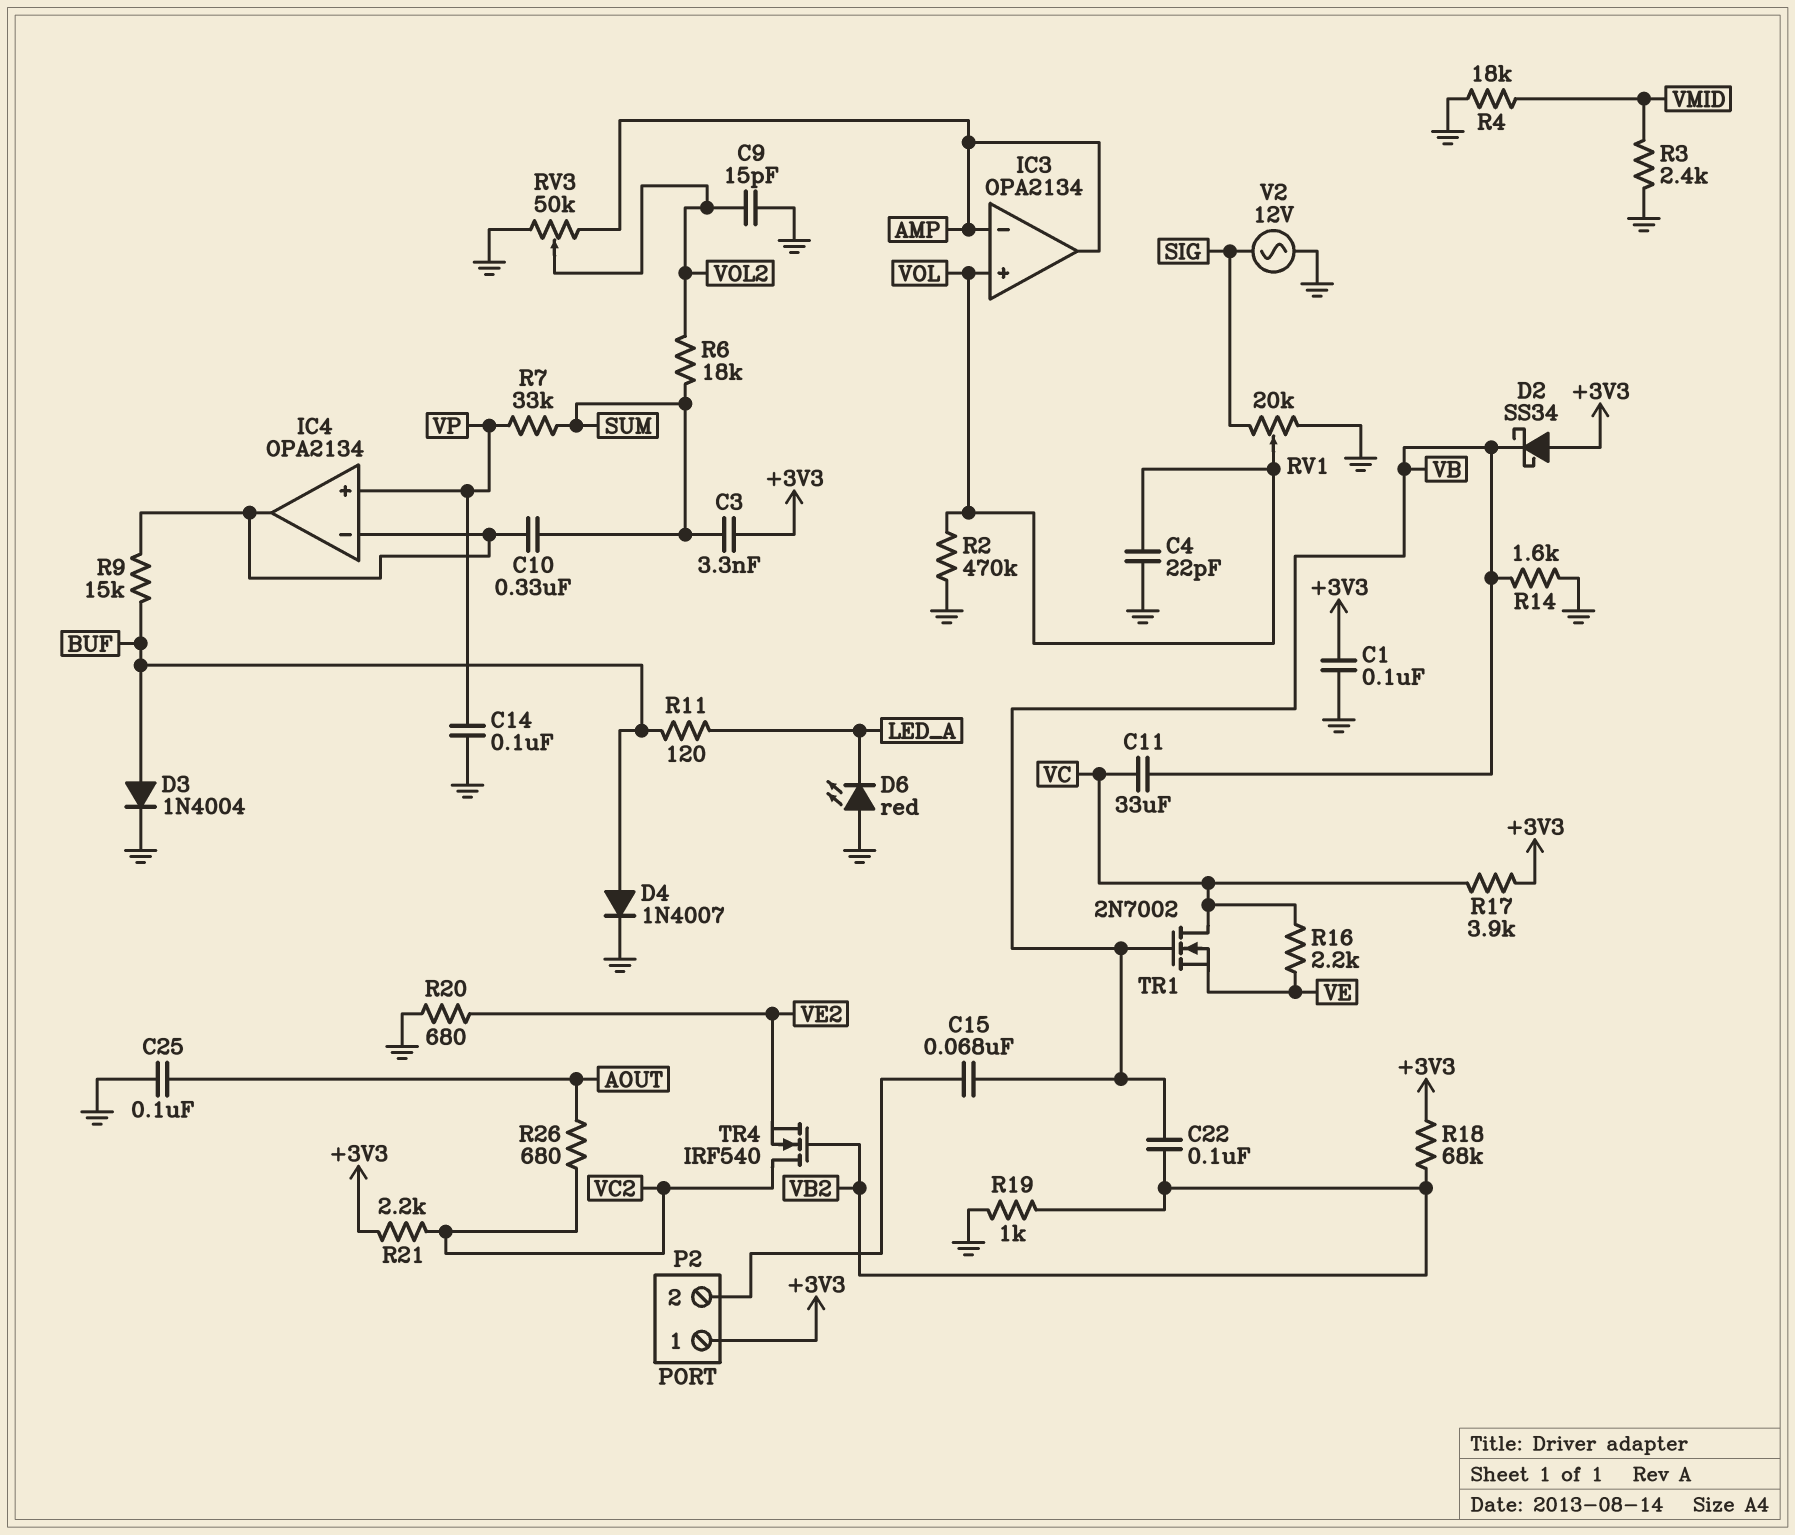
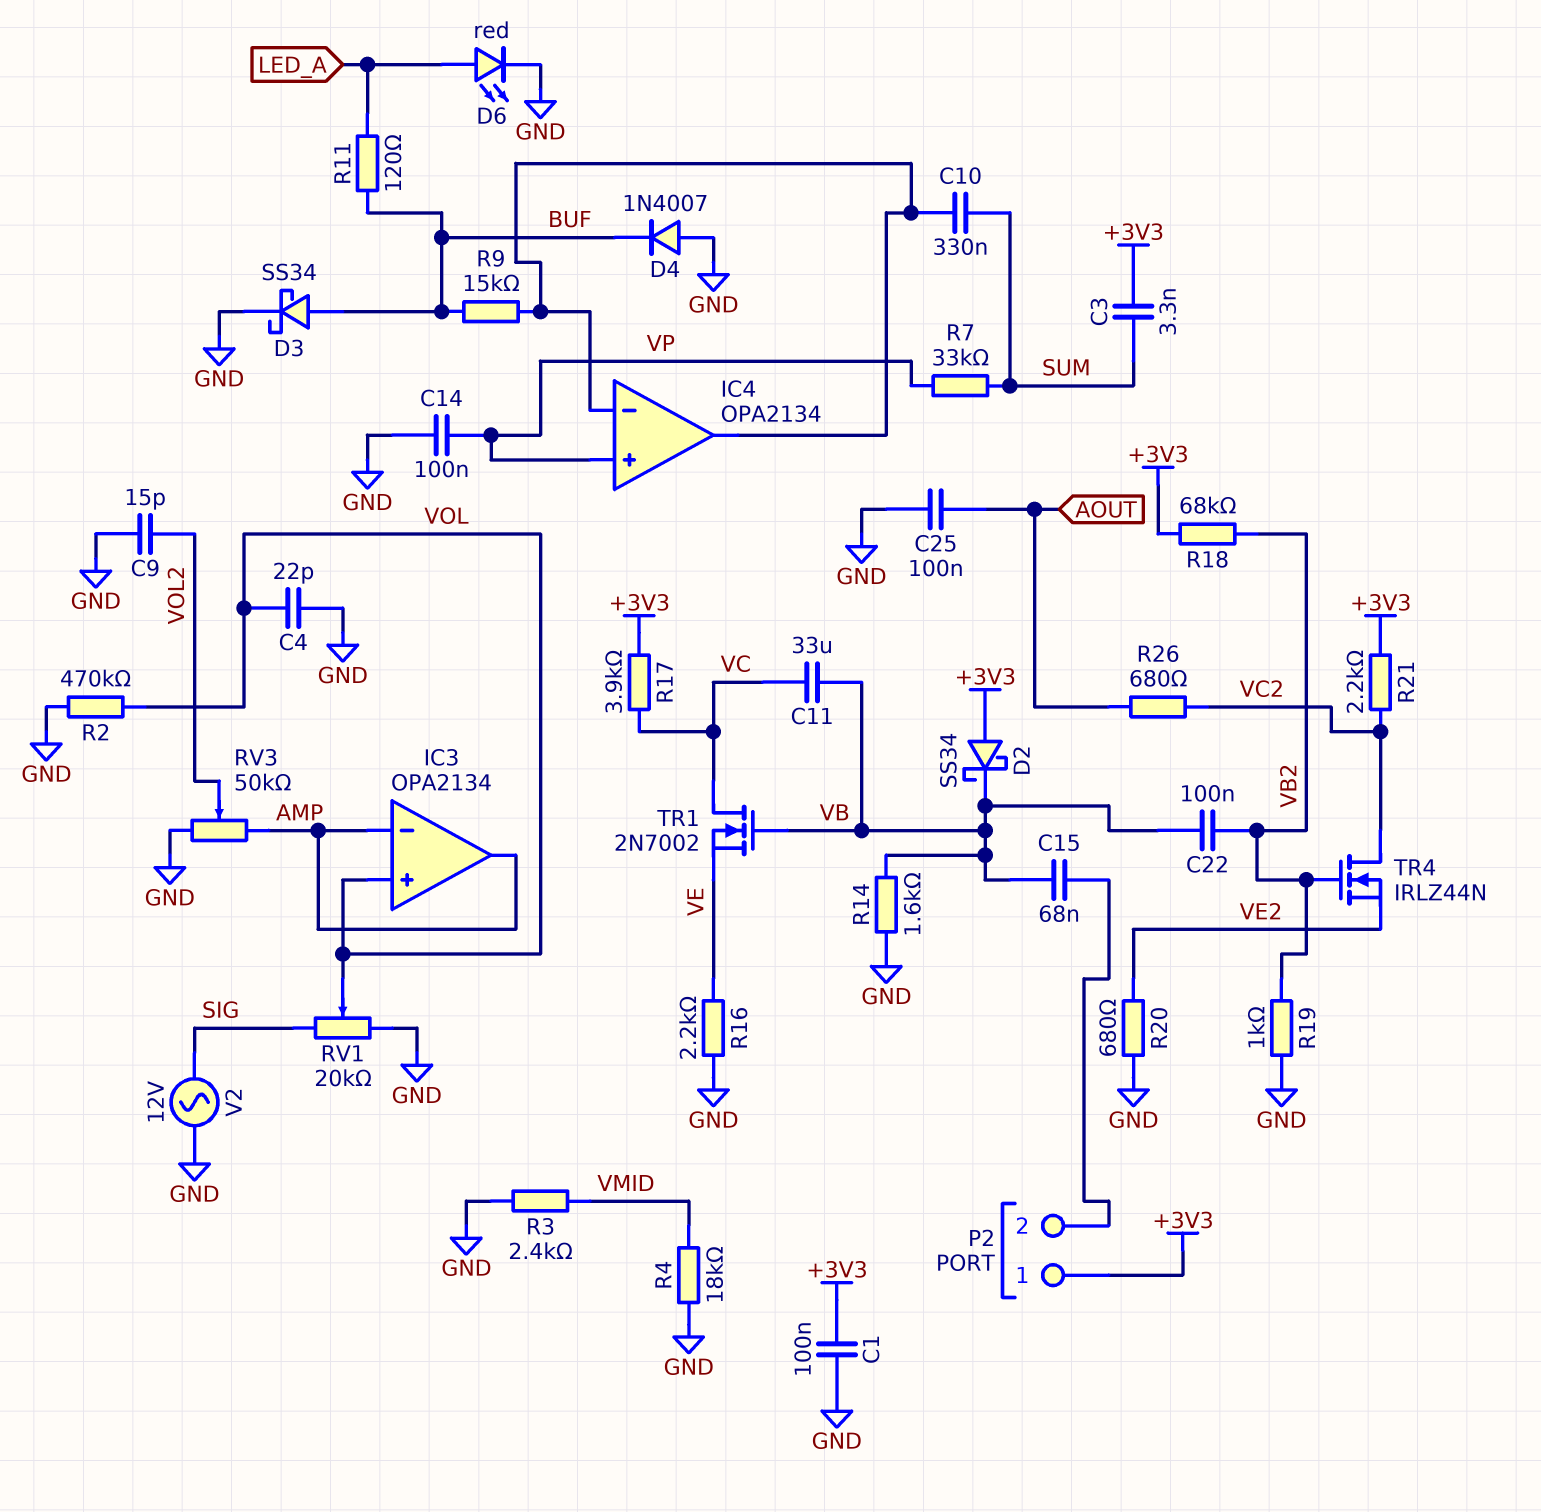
D3: diode 1N4004 (A BUF, K GND) -> schottky SS34 (A BUF, K GND)
D4: diode 1N4007 (A BUF, K GND) -> diode 1N4007 (A GND, K BUF)
D6: LED red (A GND, K LED_A) -> LED red (A LED_A, K GND)
R6: 18k (SUM, VOL2) -> none
R16: 2.2k (VC, VE) -> 2.2k (GND, VE)
TR4: NMOS IRF540 (G VB2, D VC2, S VE2) -> NMOS IRLZ44N (G VB2, D VC2, S VE2)

